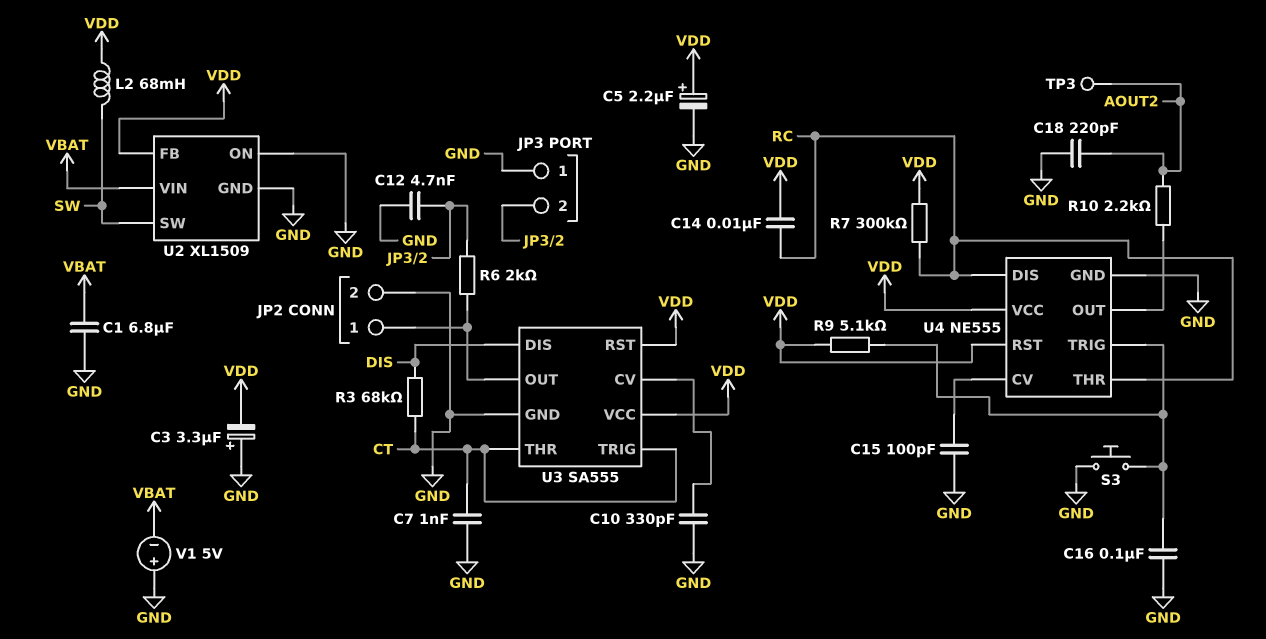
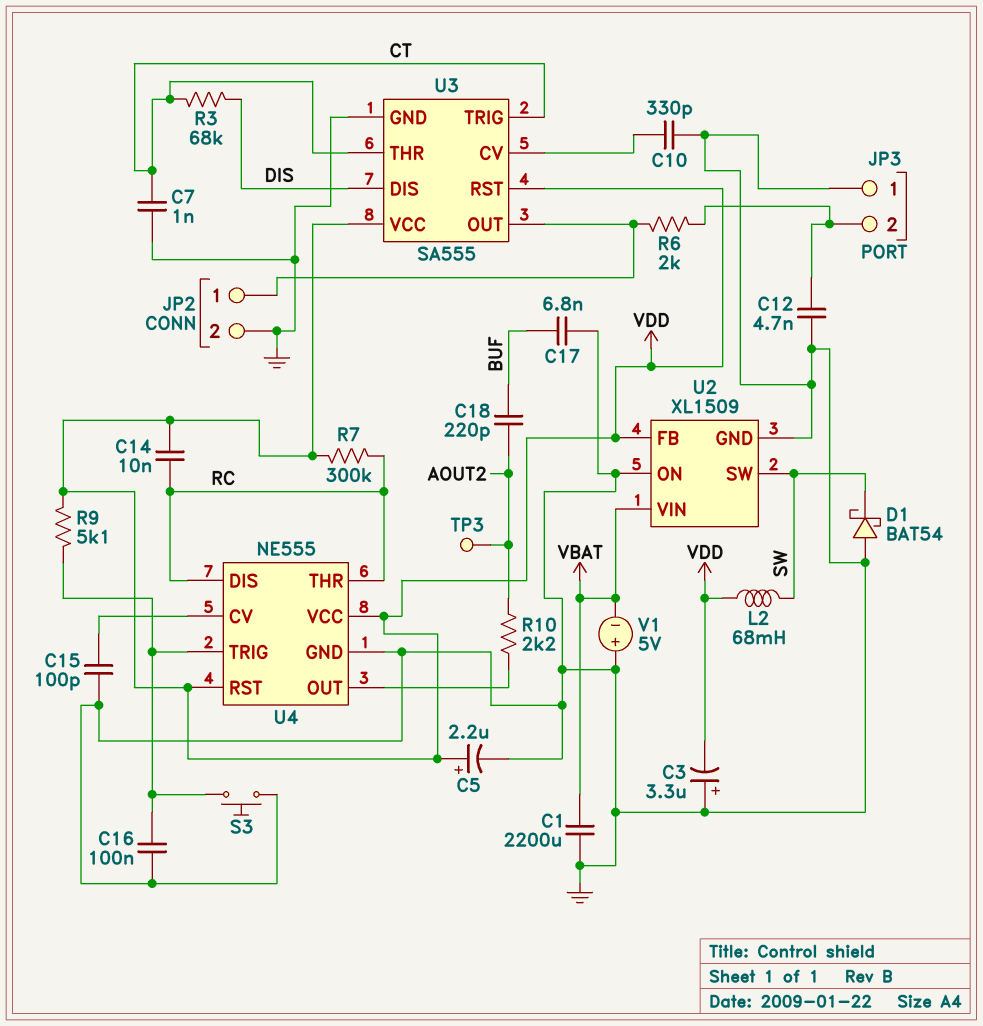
C1: 6.8uF (GND, VBAT) -> 2200uF (GND, VBAT)
C17: none -> 6.8nF (BUF, GND)
C18: 220pF (AOUT2, GND) -> 220pF (AOUT2, BUF)
D1: none -> schottky BAT54 (A GND, K SW)

